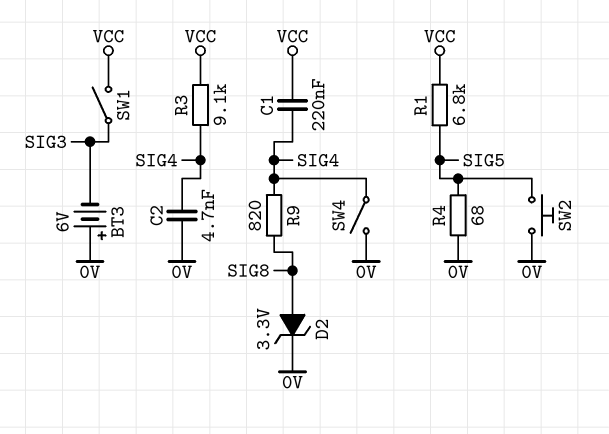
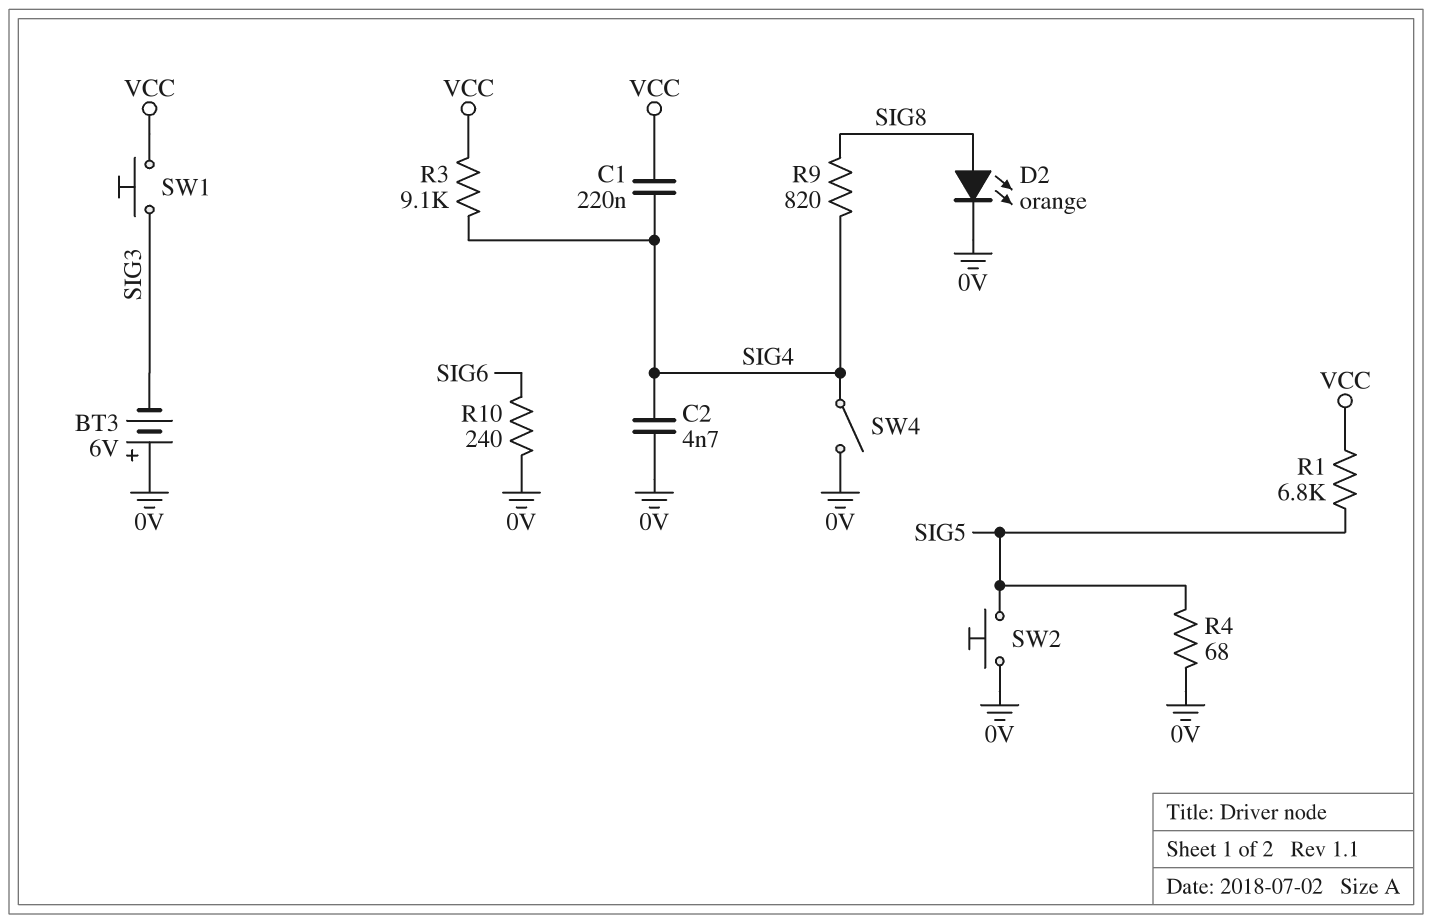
D2: zener 3.3V (A SIG8, K 0V) -> LED orange (A SIG8, K 0V)
R10: none -> 240 (0V, SIG6)
SW1: switch (SIG3, VCC) -> button (SIG3, VCC)

